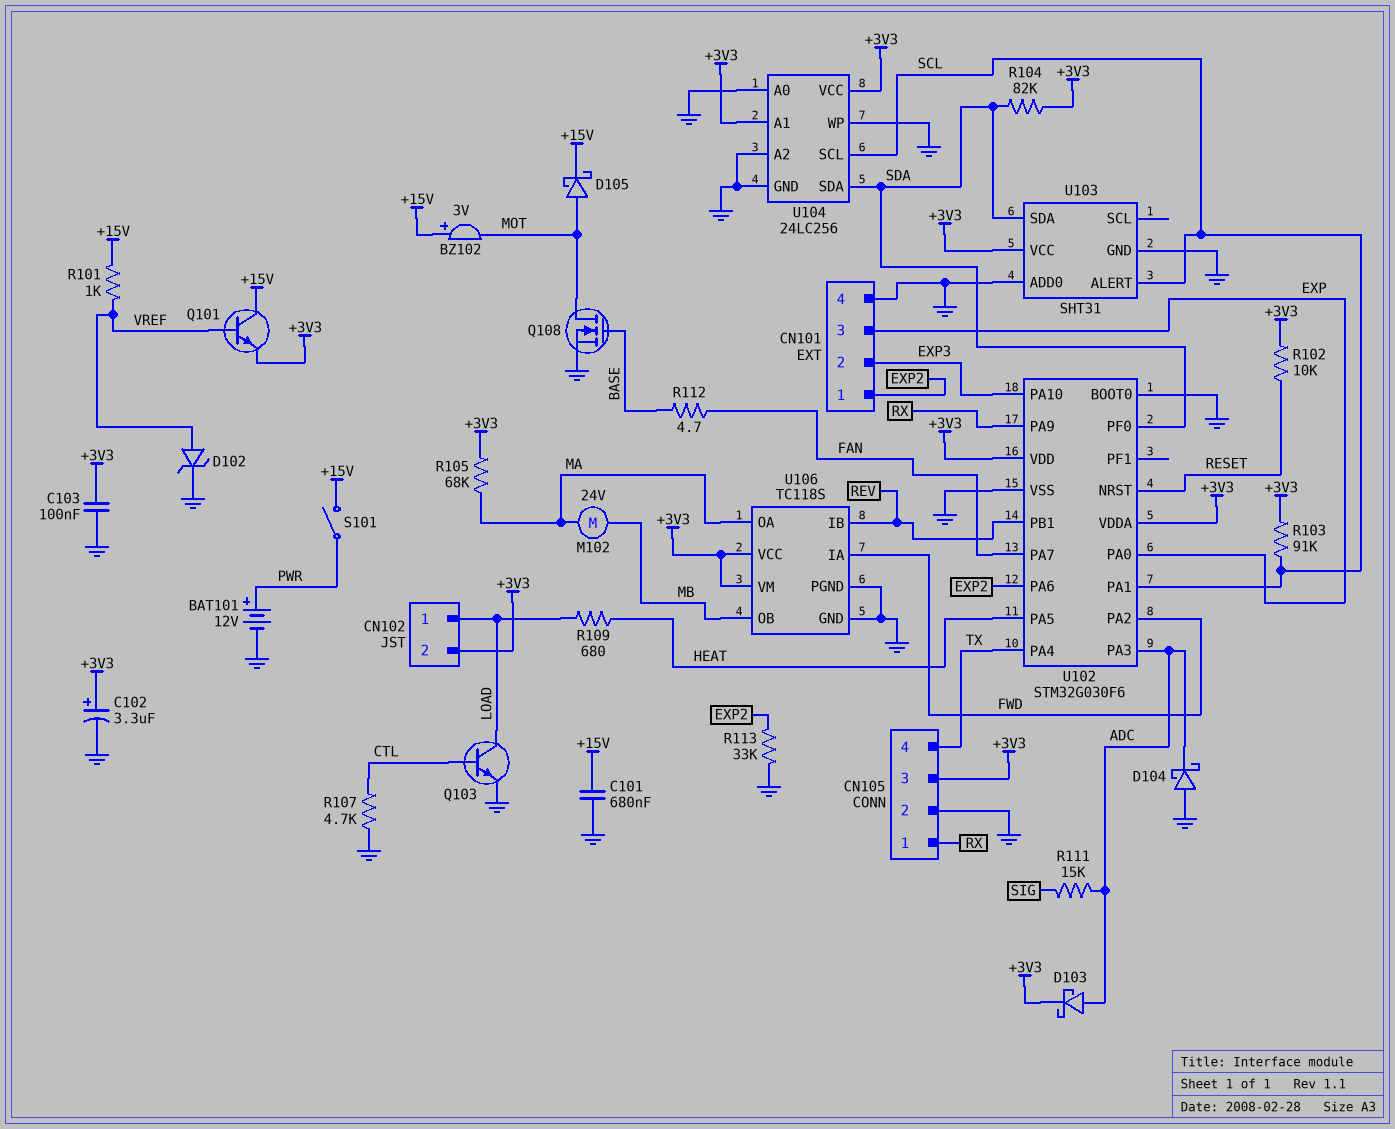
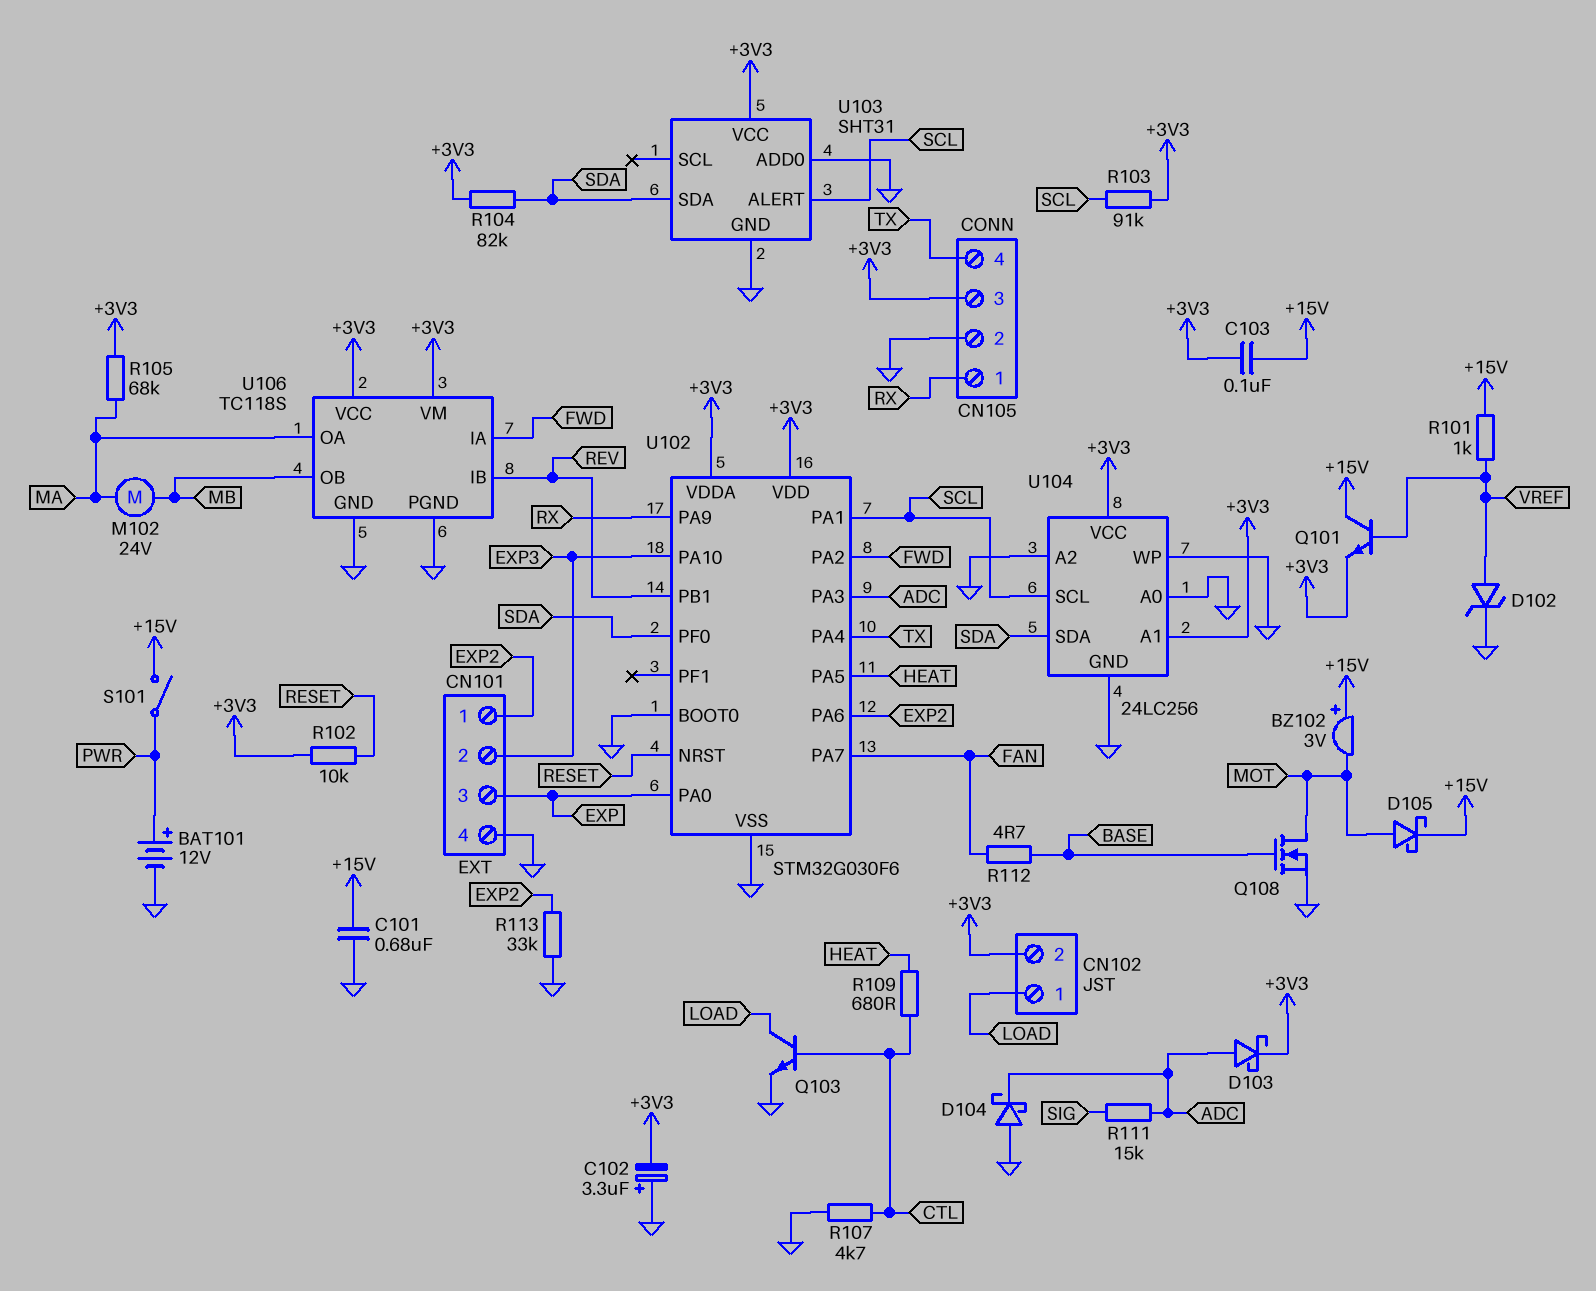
C102: 3.3uF (plus +3V3, minus GND) -> 3.3uF (plus GND, minus +3V3)
C103: 100nF (+3V3, GND) -> 100nF (+3V3, +15V)
R109: 680 (HEAT, LOAD) -> 680 (CTL, HEAT)

